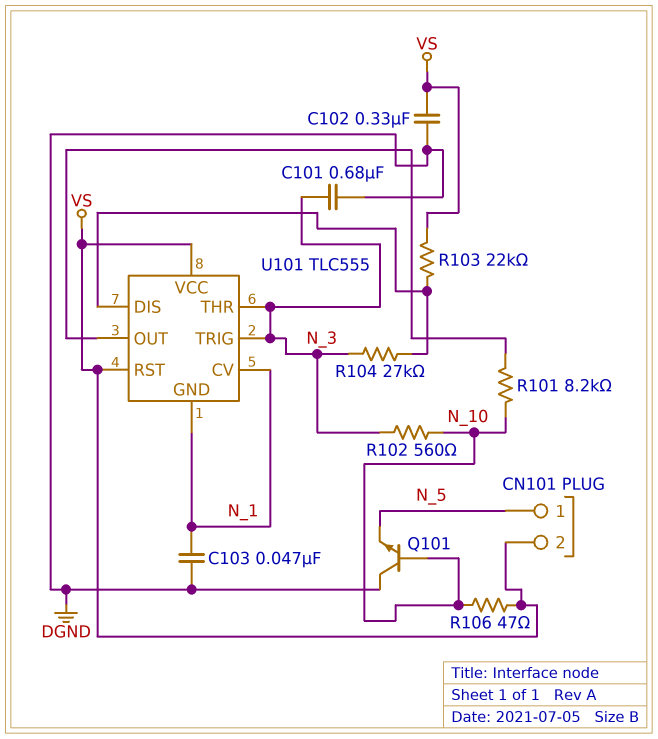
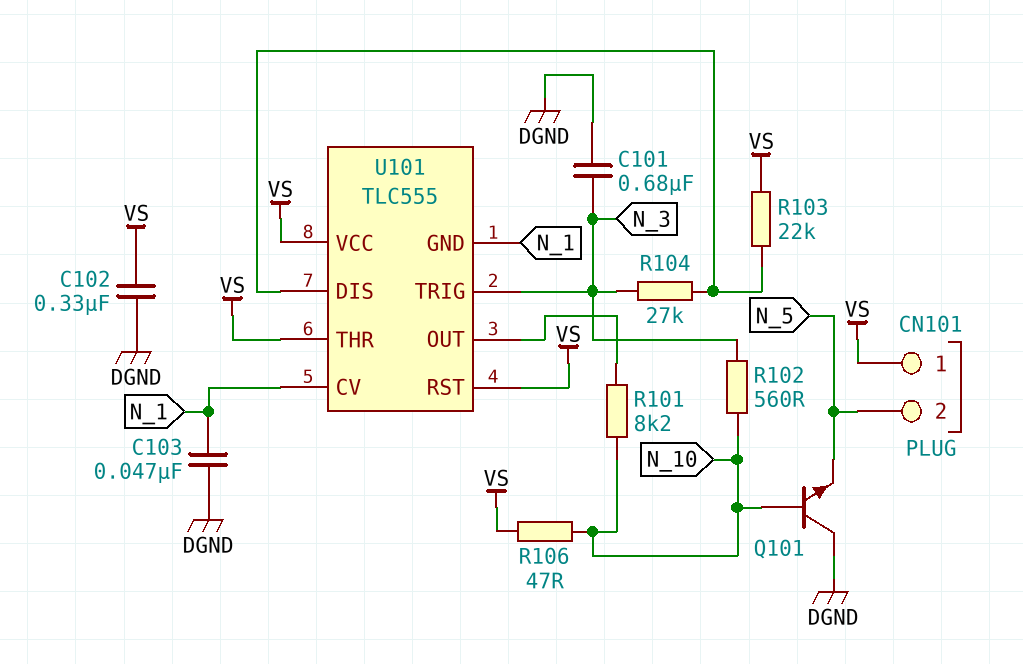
CN101 pin 1: N_5 -> VS
CN101 pin 2: VS -> N_5
U101 pin THR: N_3 -> VS

